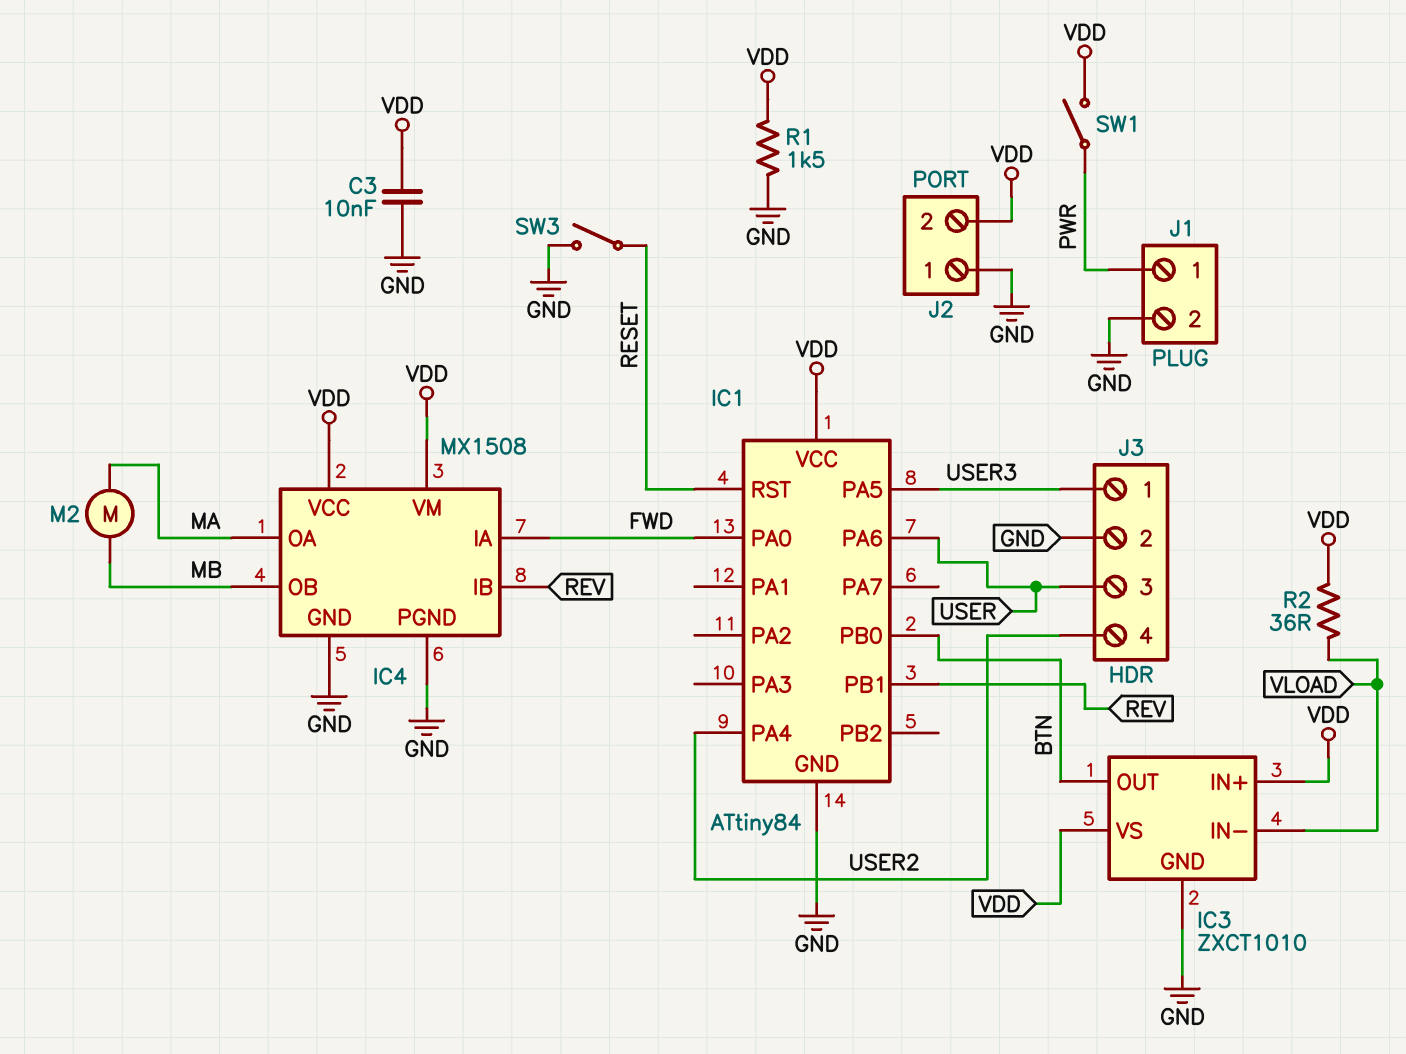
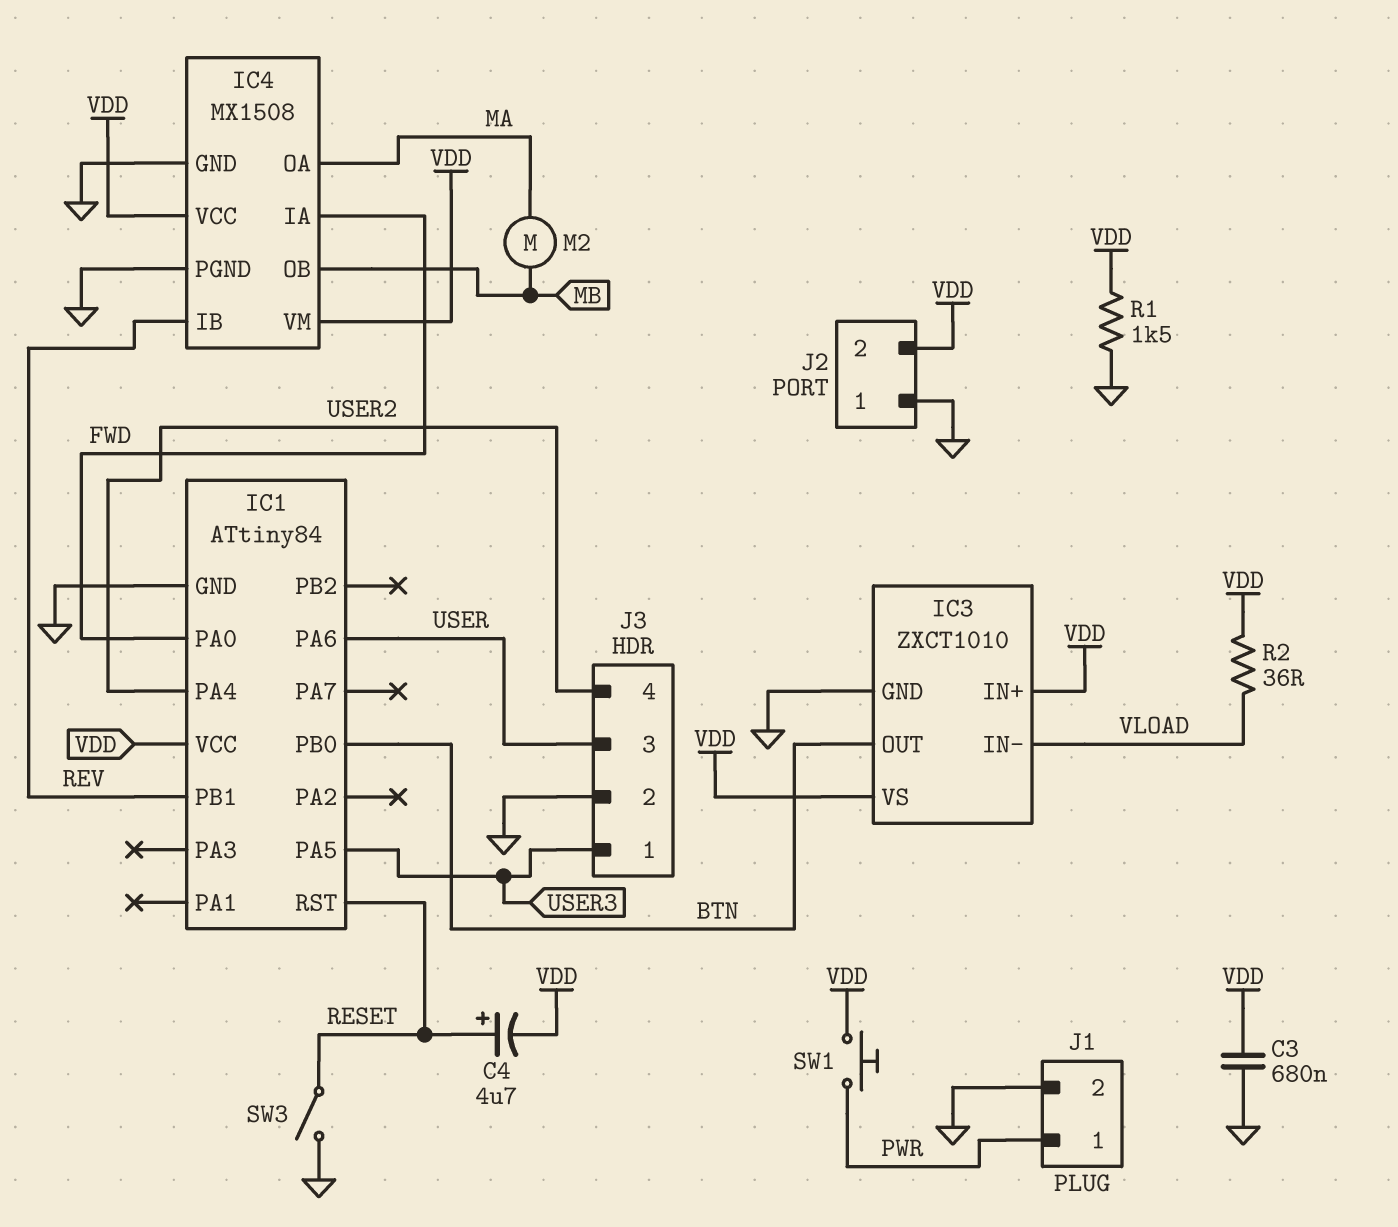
C3: 10nF (GND, VDD) -> 680nF (GND, VDD)
C4: none -> 4.7uF (plus RESET, minus VDD)
SW1: switch (PWR, VDD) -> button (PWR, VDD)

